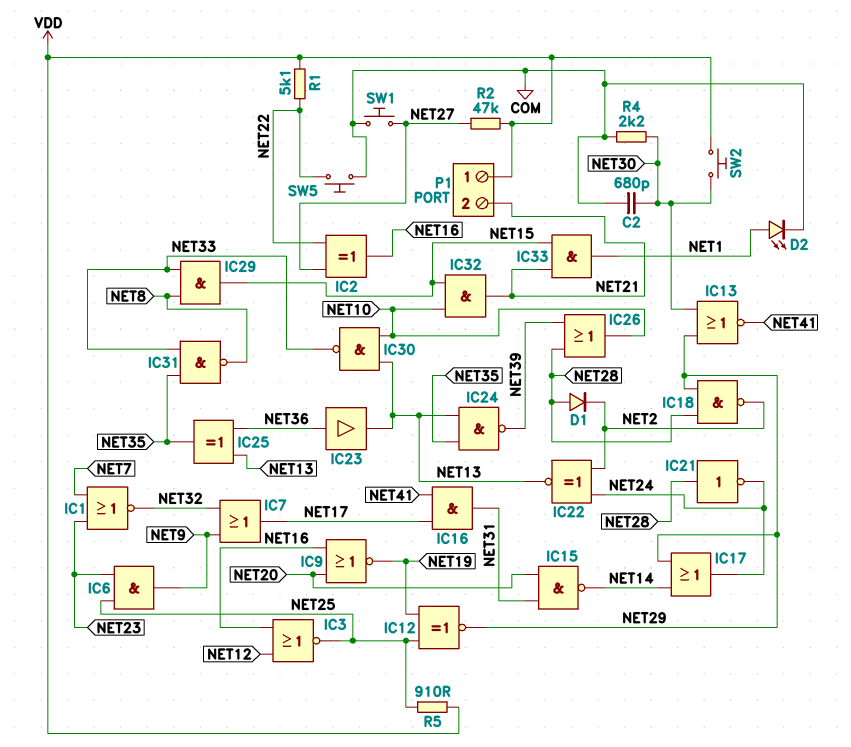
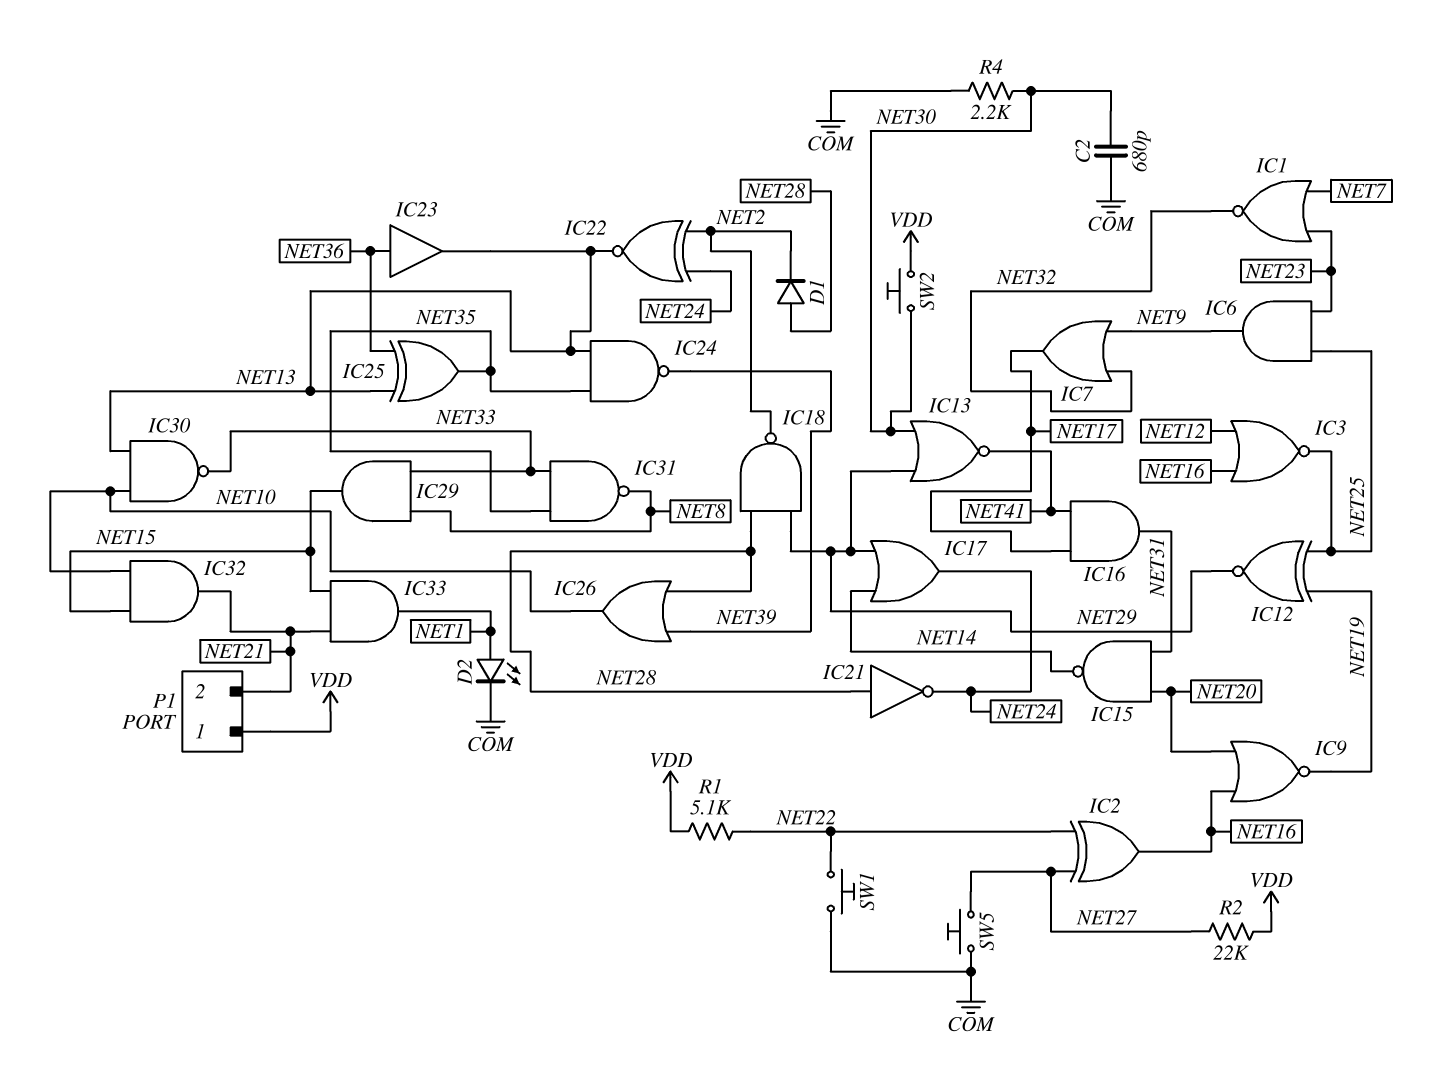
R2: 47k (NET27, VDD) -> 22k (NET27, VDD)
R5: 910 (NET25, VDD) -> none
SW1: button (COM, NET27) -> button (COM, NET22)
SW5: button (COM, NET22) -> button (COM, NET27)

